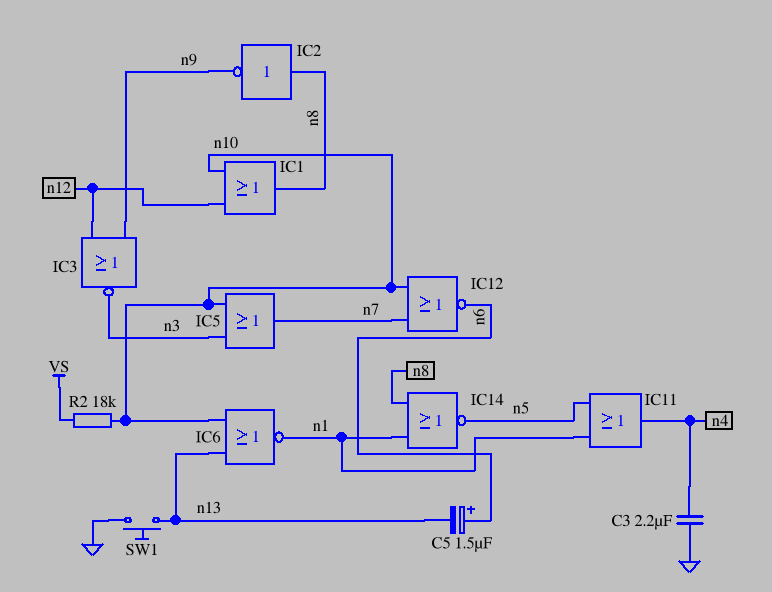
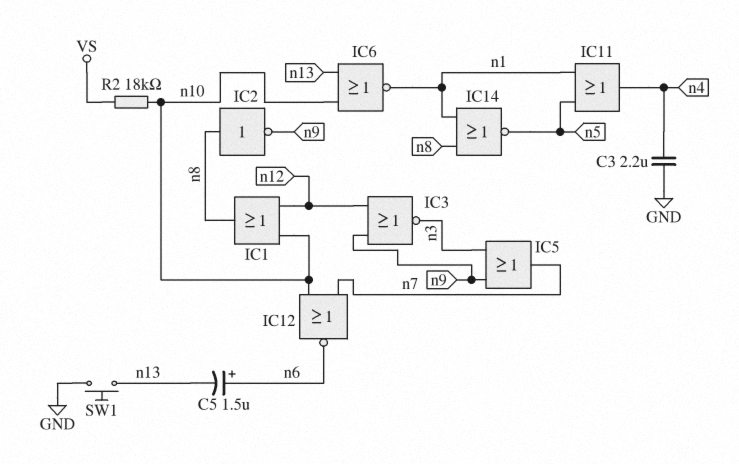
IC5: OR (in n3, in n10, out n7) -> OR (in n3, in n9, out n7)

